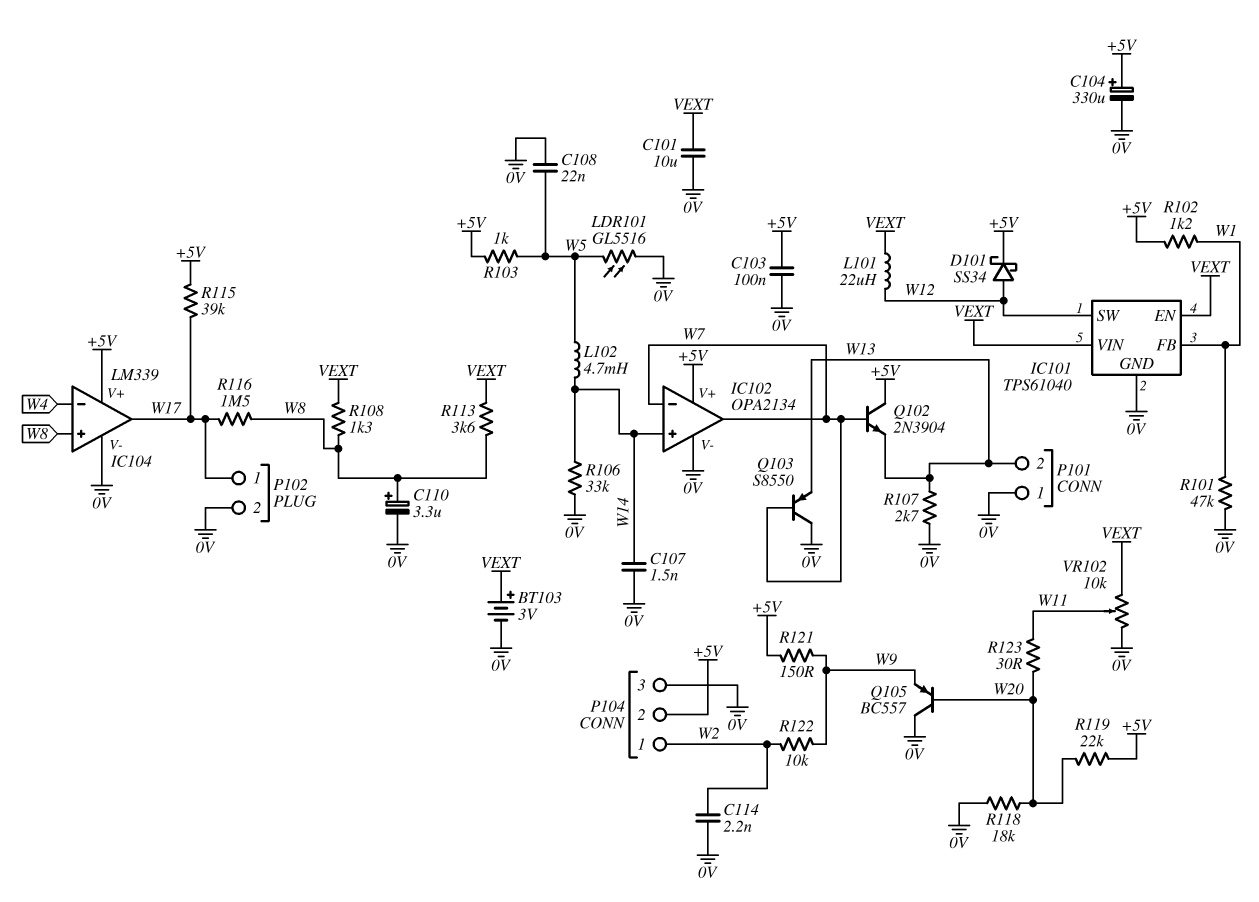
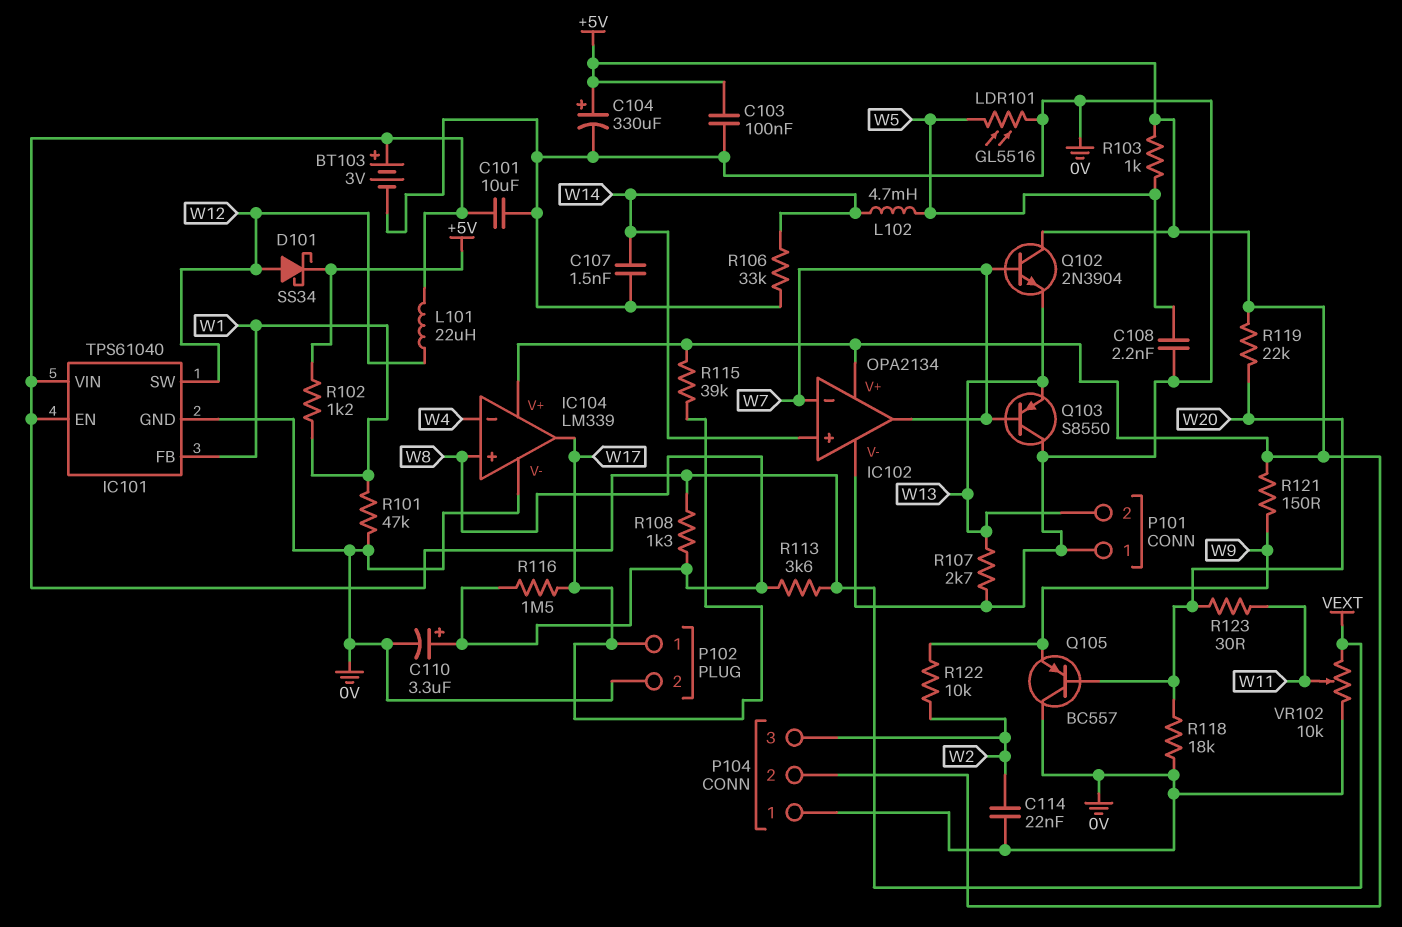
C108: 22nF (0V, W5) -> 2.2nF (0V, W5)
C114: 2.2nF (0V, W2) -> 22nF (0V, W2)
P104 pin 1: W2 -> 0V
P104 pin 3: 0V -> W2

